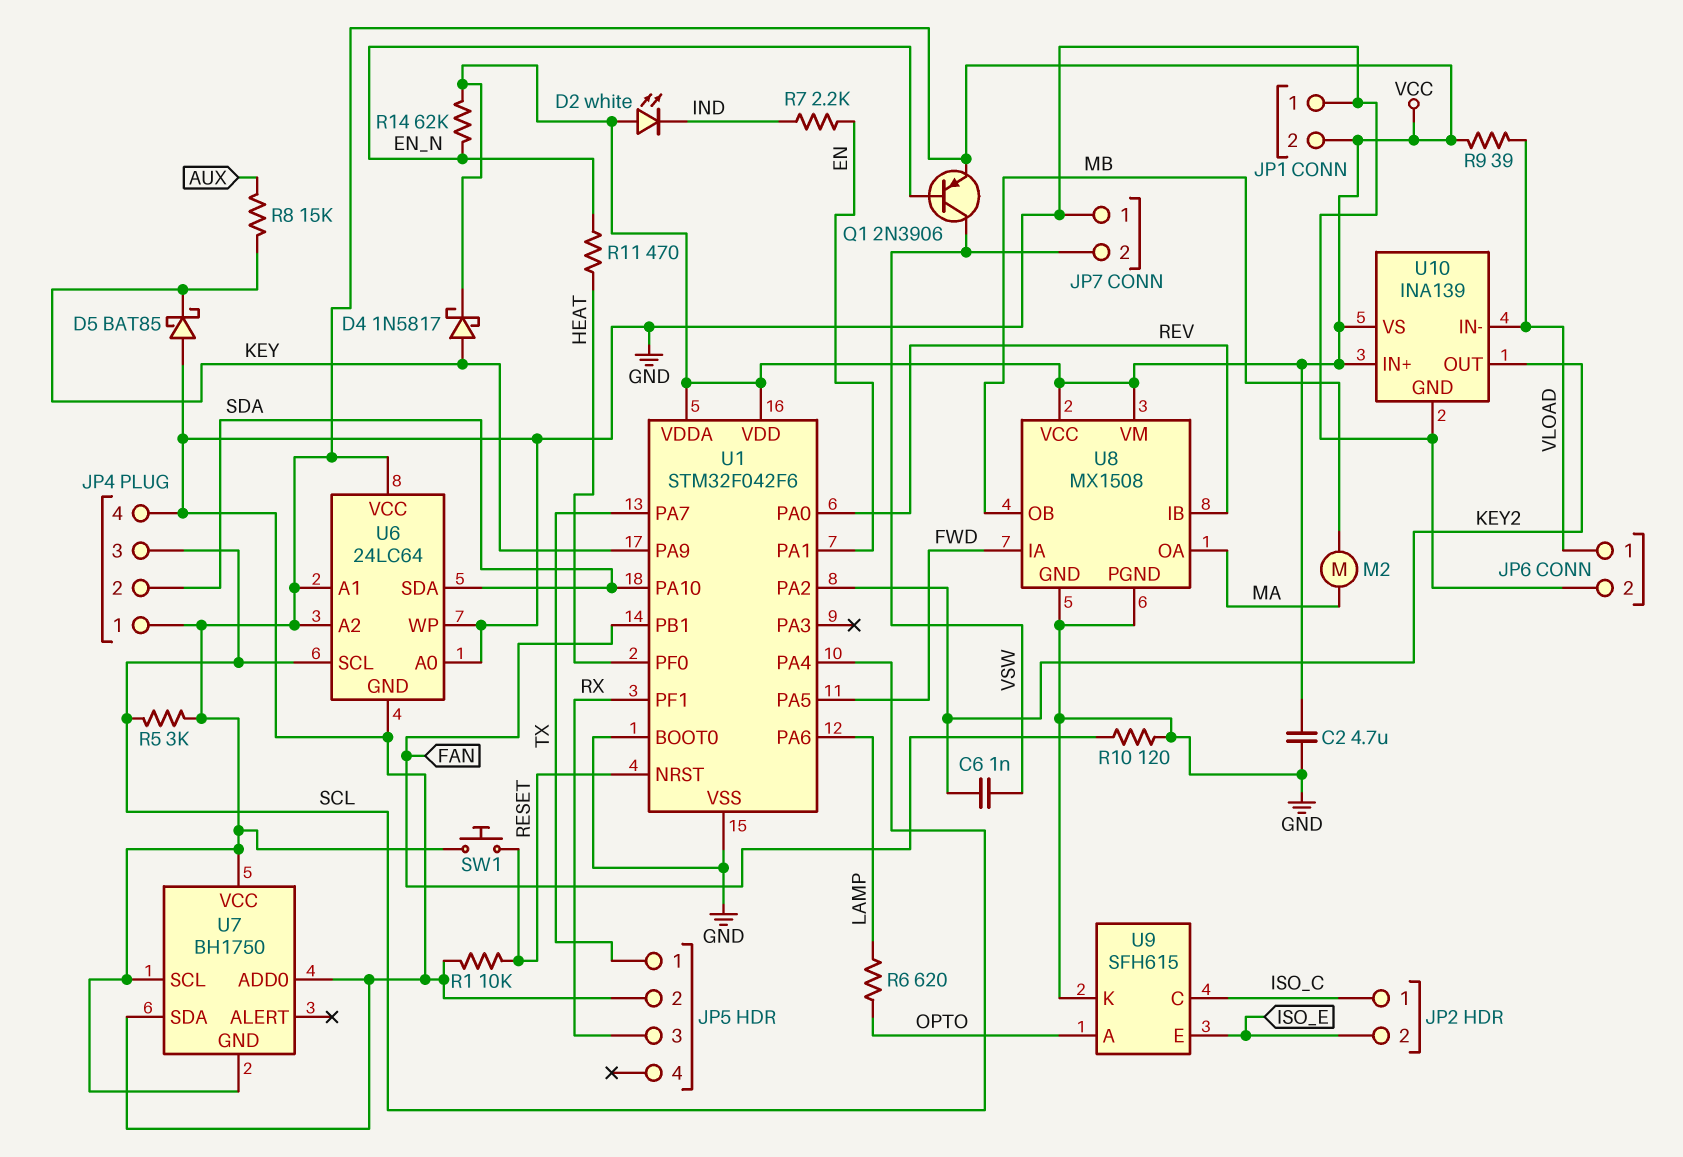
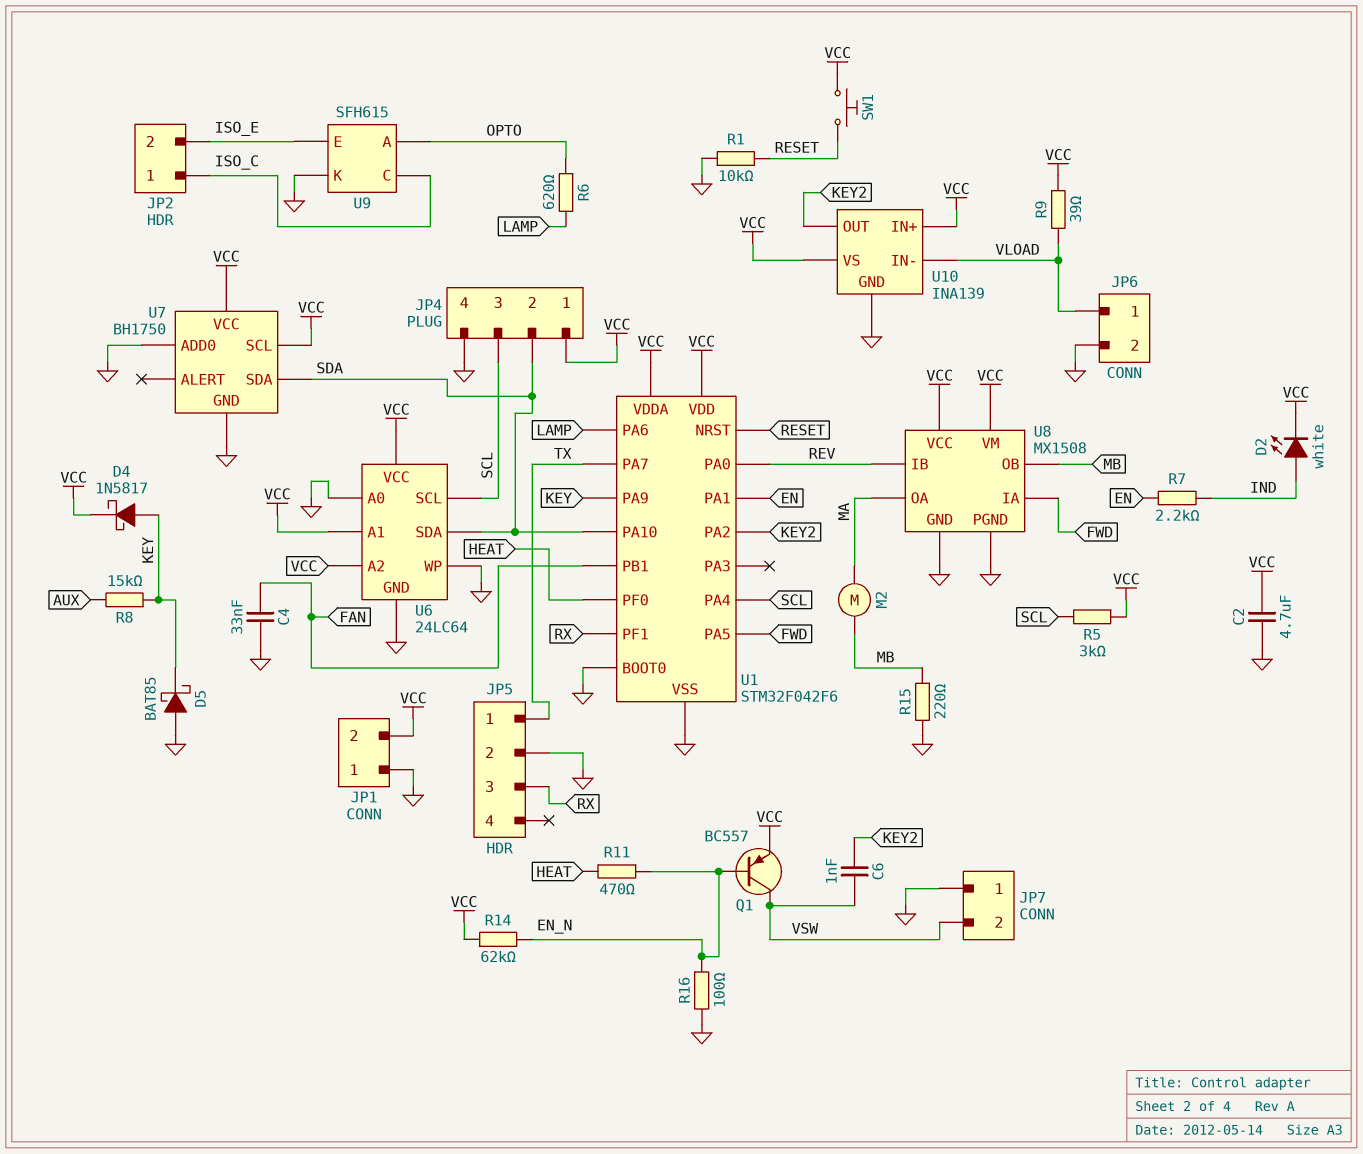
C4: none -> 33nF (FAN, GND)
D2: LED white (A VCC, K IND) -> LED white (A IND, K VCC)
Q1: PNP 2N3906 (B EN_N, C VSW, E VCC) -> PNP BC557 (B EN_N, C VSW, E VCC)
R10: 120 (FAN, GND) -> none
R15: none -> 220 (GND, MB)
R16: none -> 100 (EN_N, GND)
U7 pin GND: VCC -> GND
U7 pin SDA: GND -> SDA

